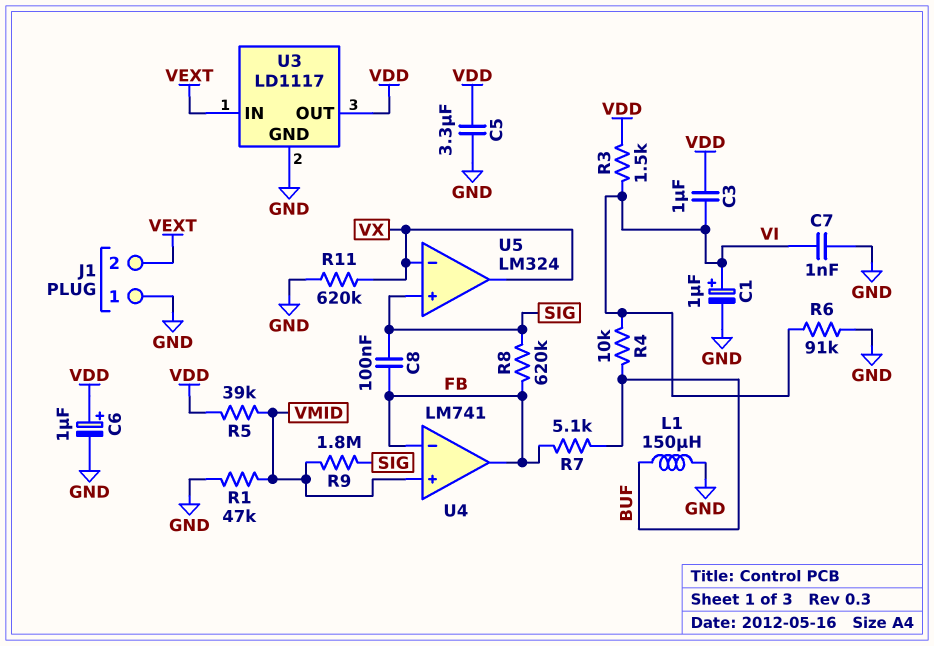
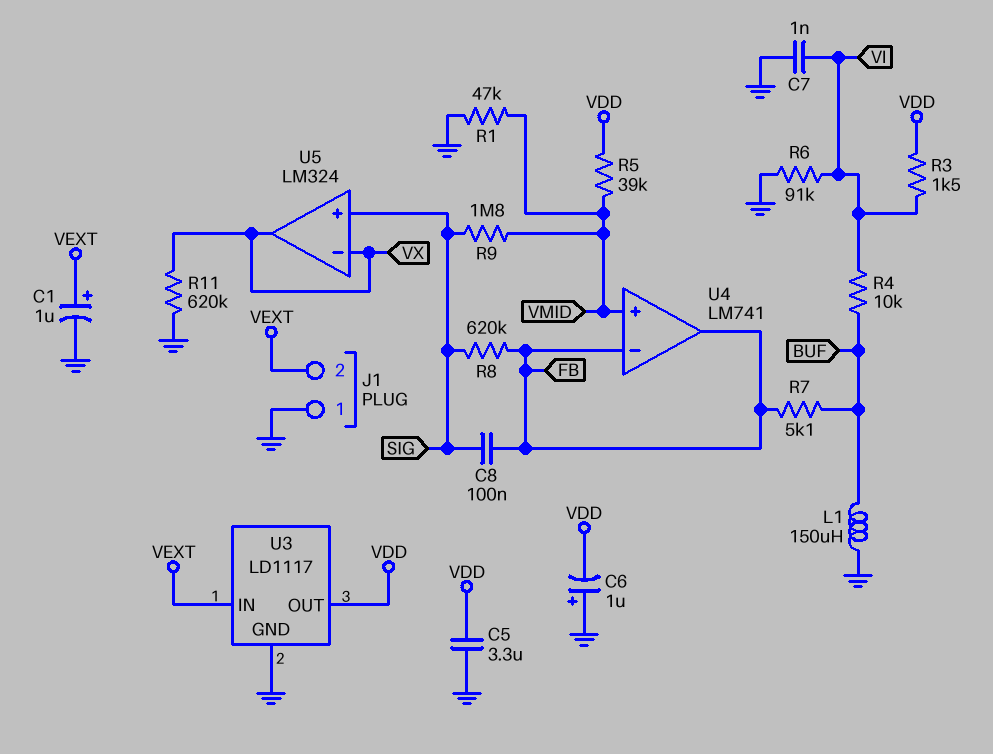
C1: 1uF (plus VI, minus GND) -> 1uF (plus VEXT, minus GND)
C3: 1uF (VDD, VI) -> none
C6: 1uF (plus VDD, minus GND) -> 1uF (plus GND, minus VDD)

